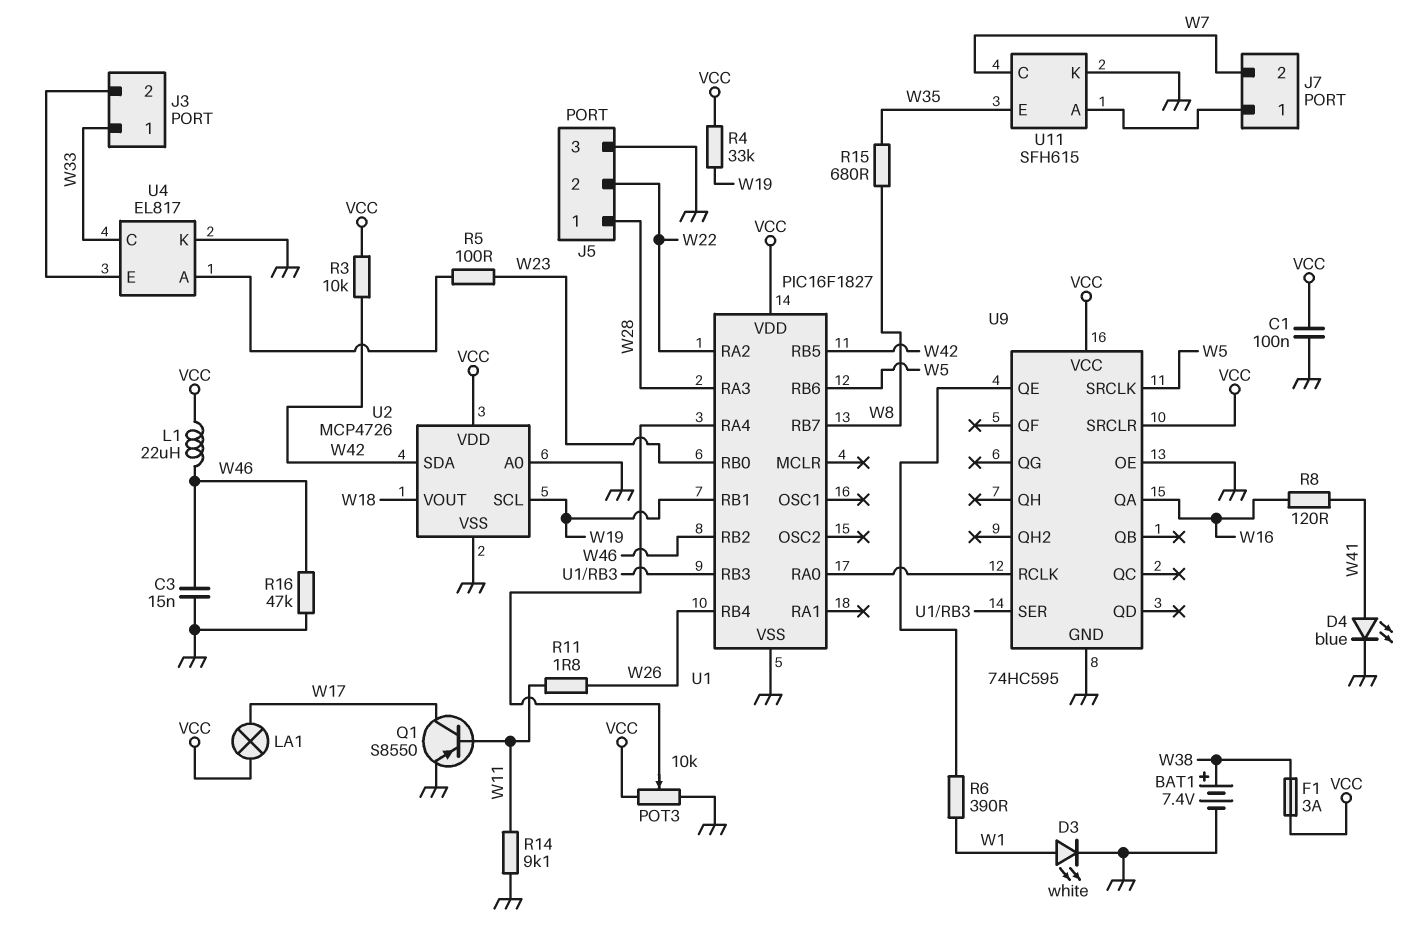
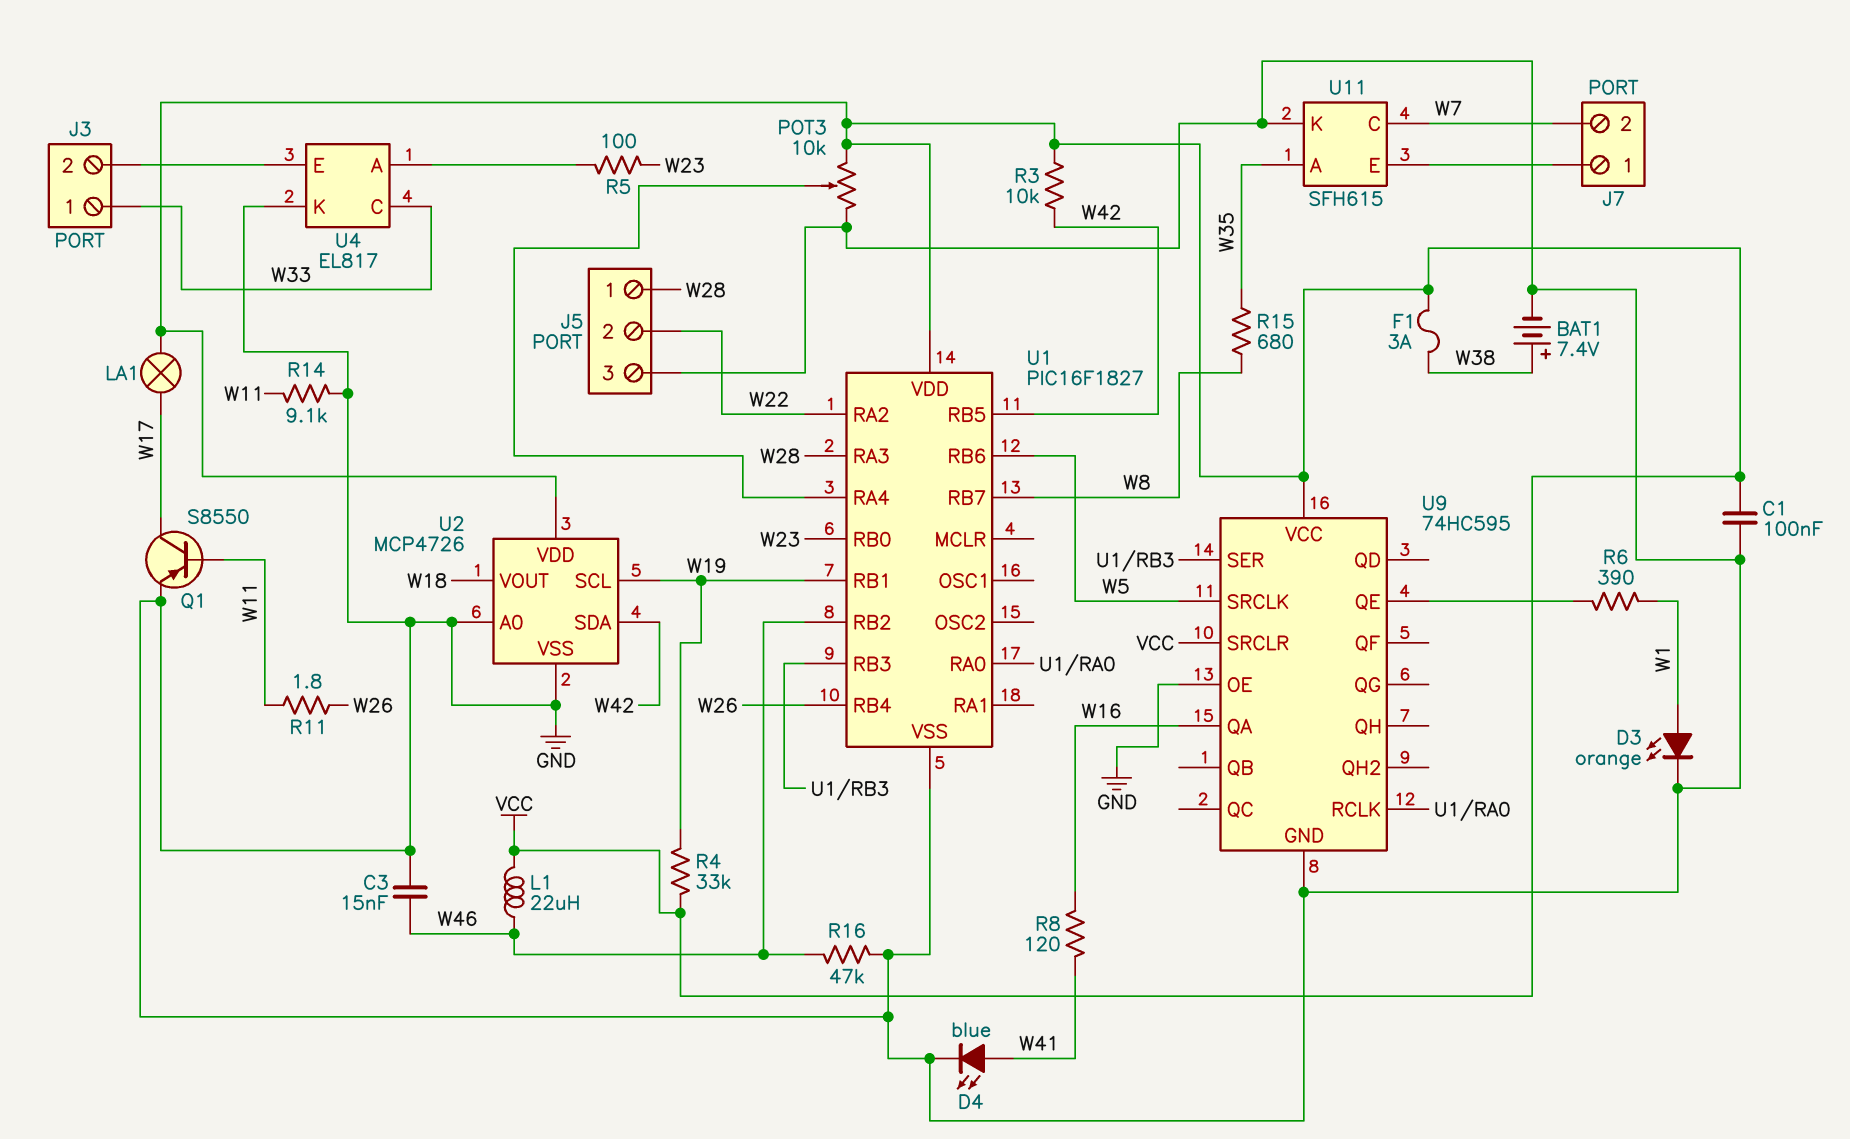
D3: LED white (A W1, K GND) -> LED orange (A W1, K GND)
U11 pin A: J7/1 -> W35
U11 pin E: W35 -> J7/1

